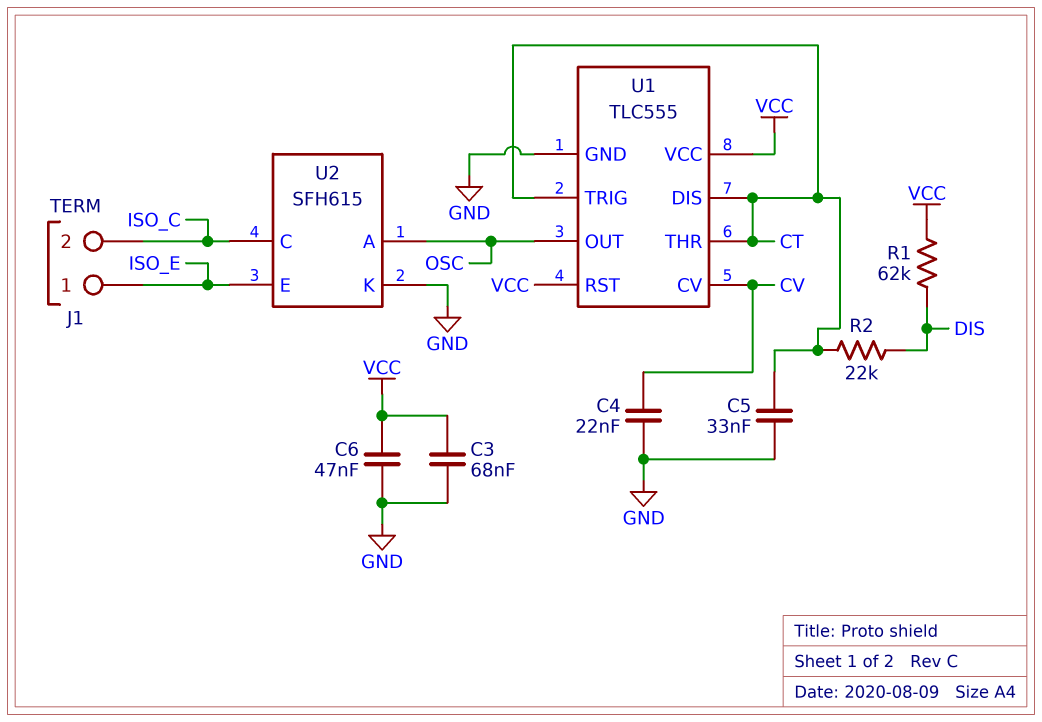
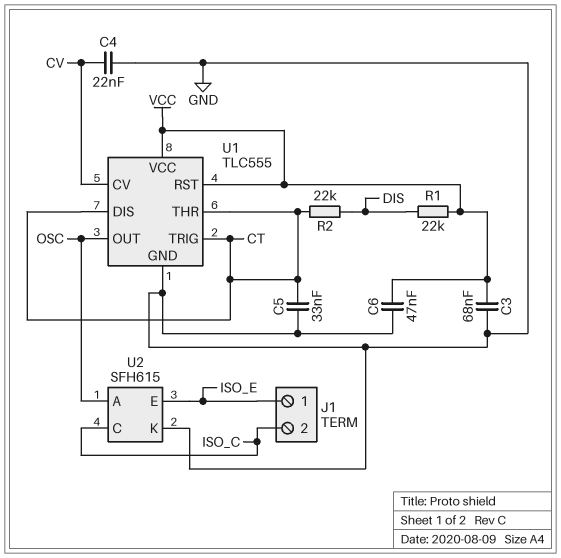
R1: 62k (DIS, VCC) -> 22k (DIS, VCC)

